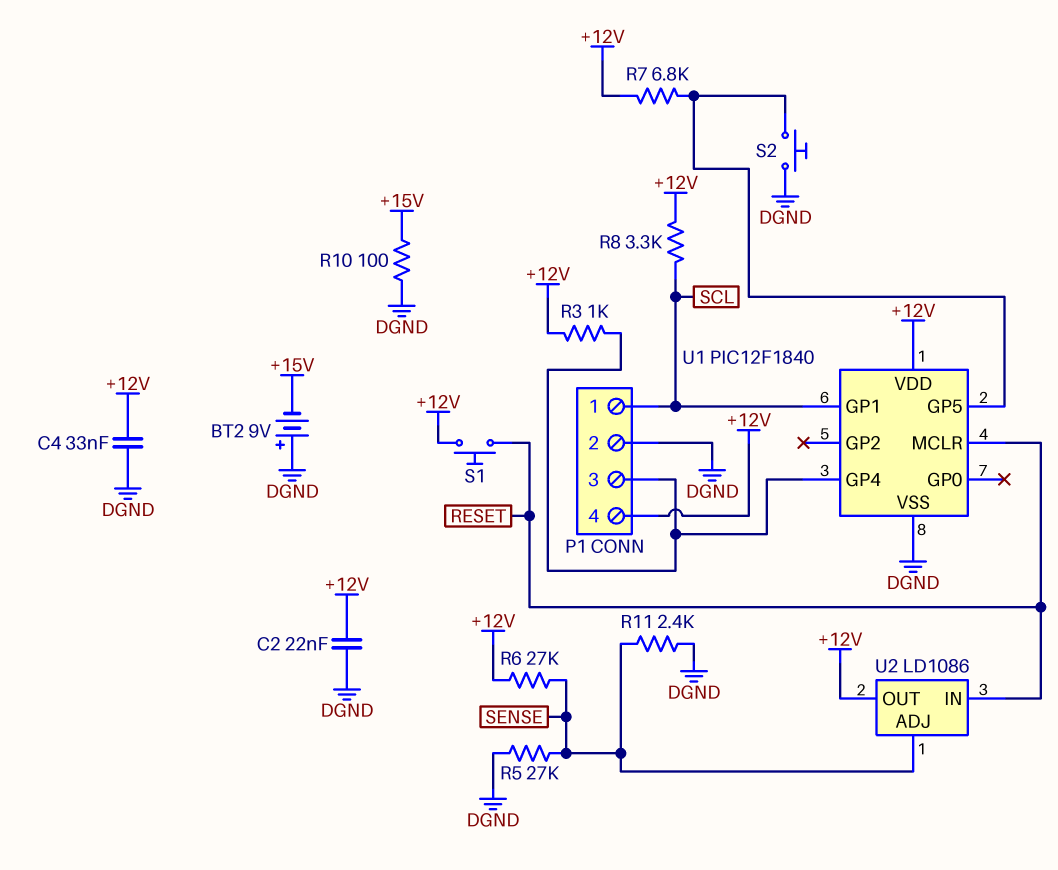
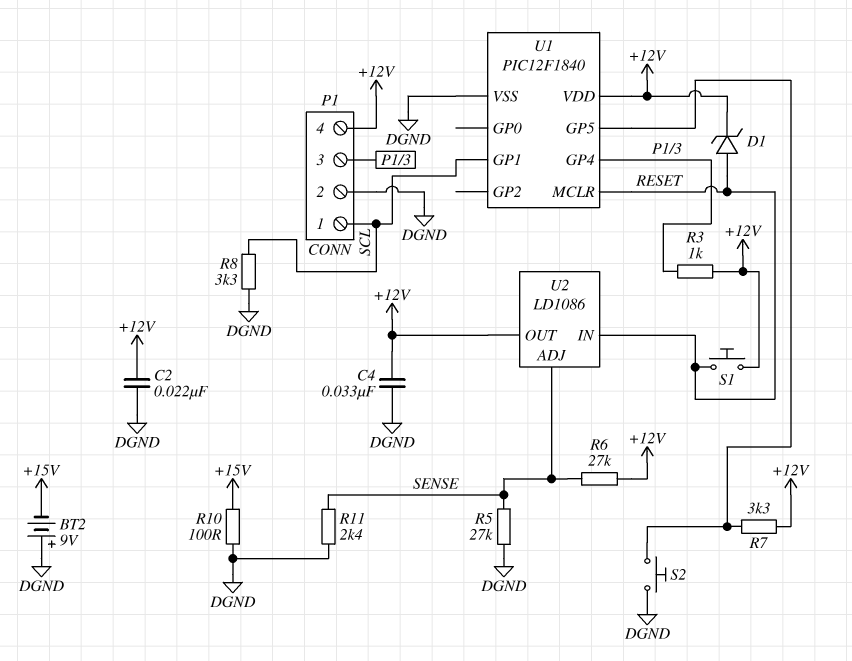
D1: none -> zener (A RESET, K +12V)
R7: 6.8k (+12V, U1/GP5) -> 3.3k (+12V, U1/GP5)
R8: 3.3k (+12V, SCL) -> 3.3k (DGND, SCL)

